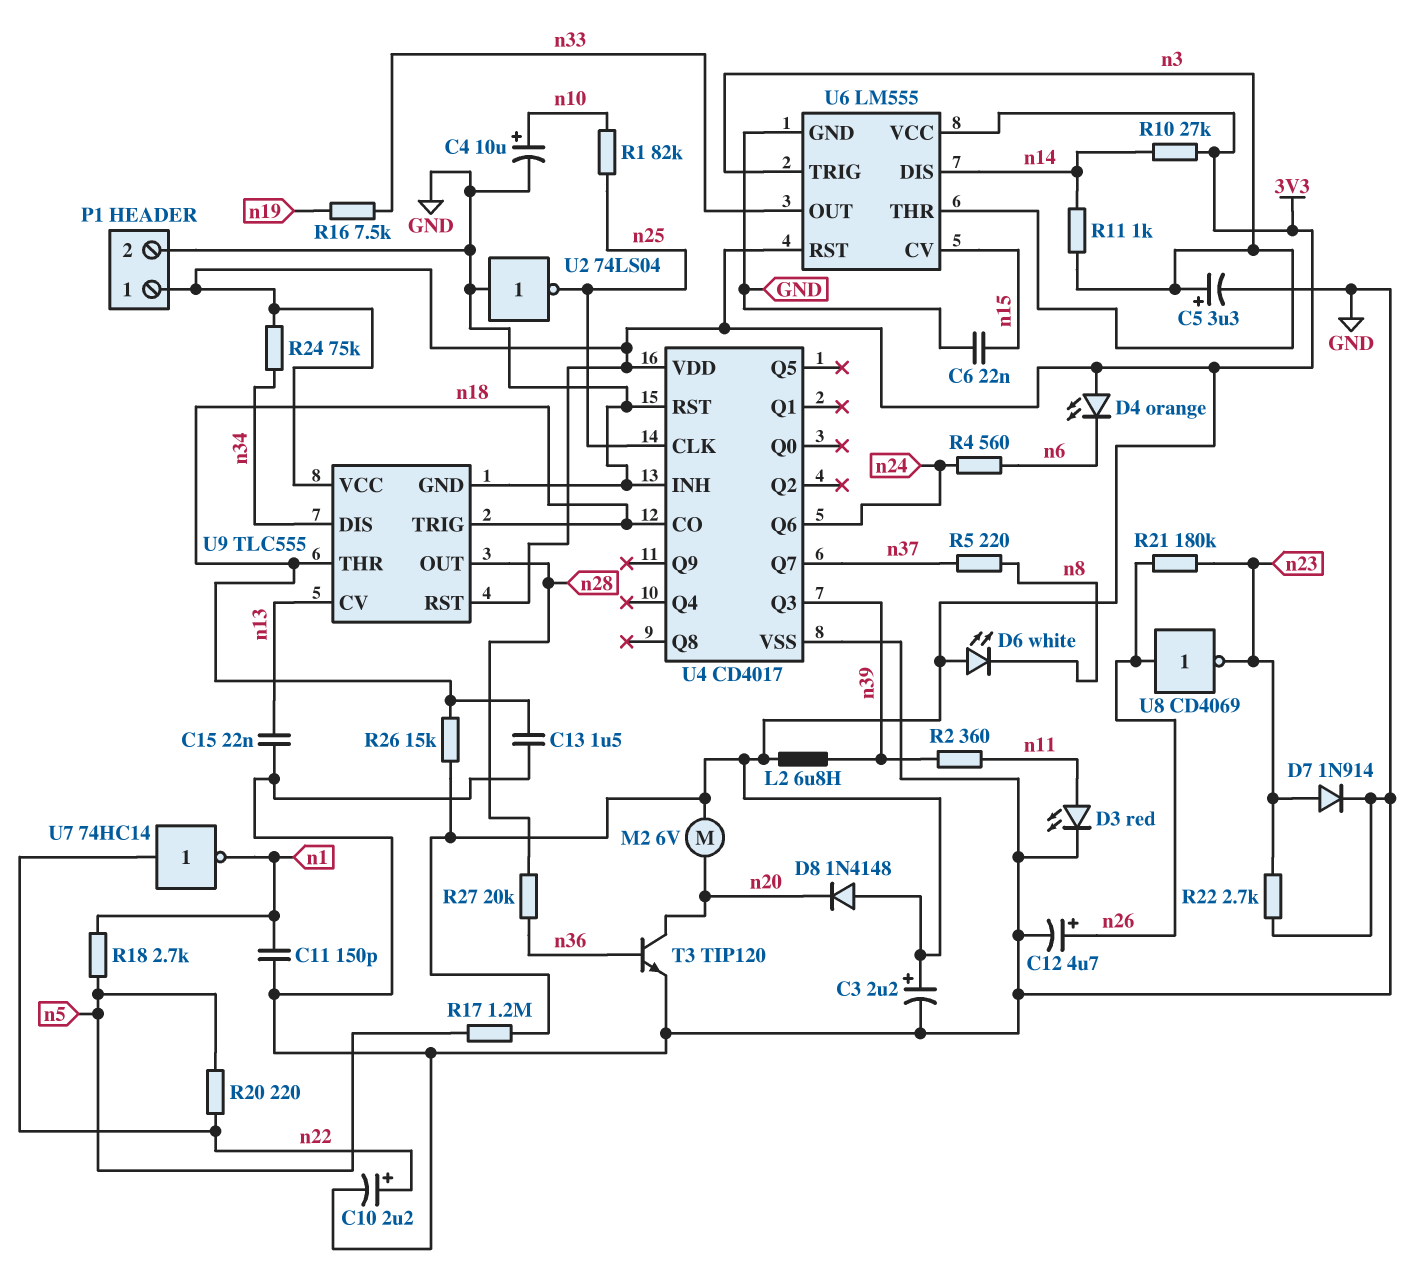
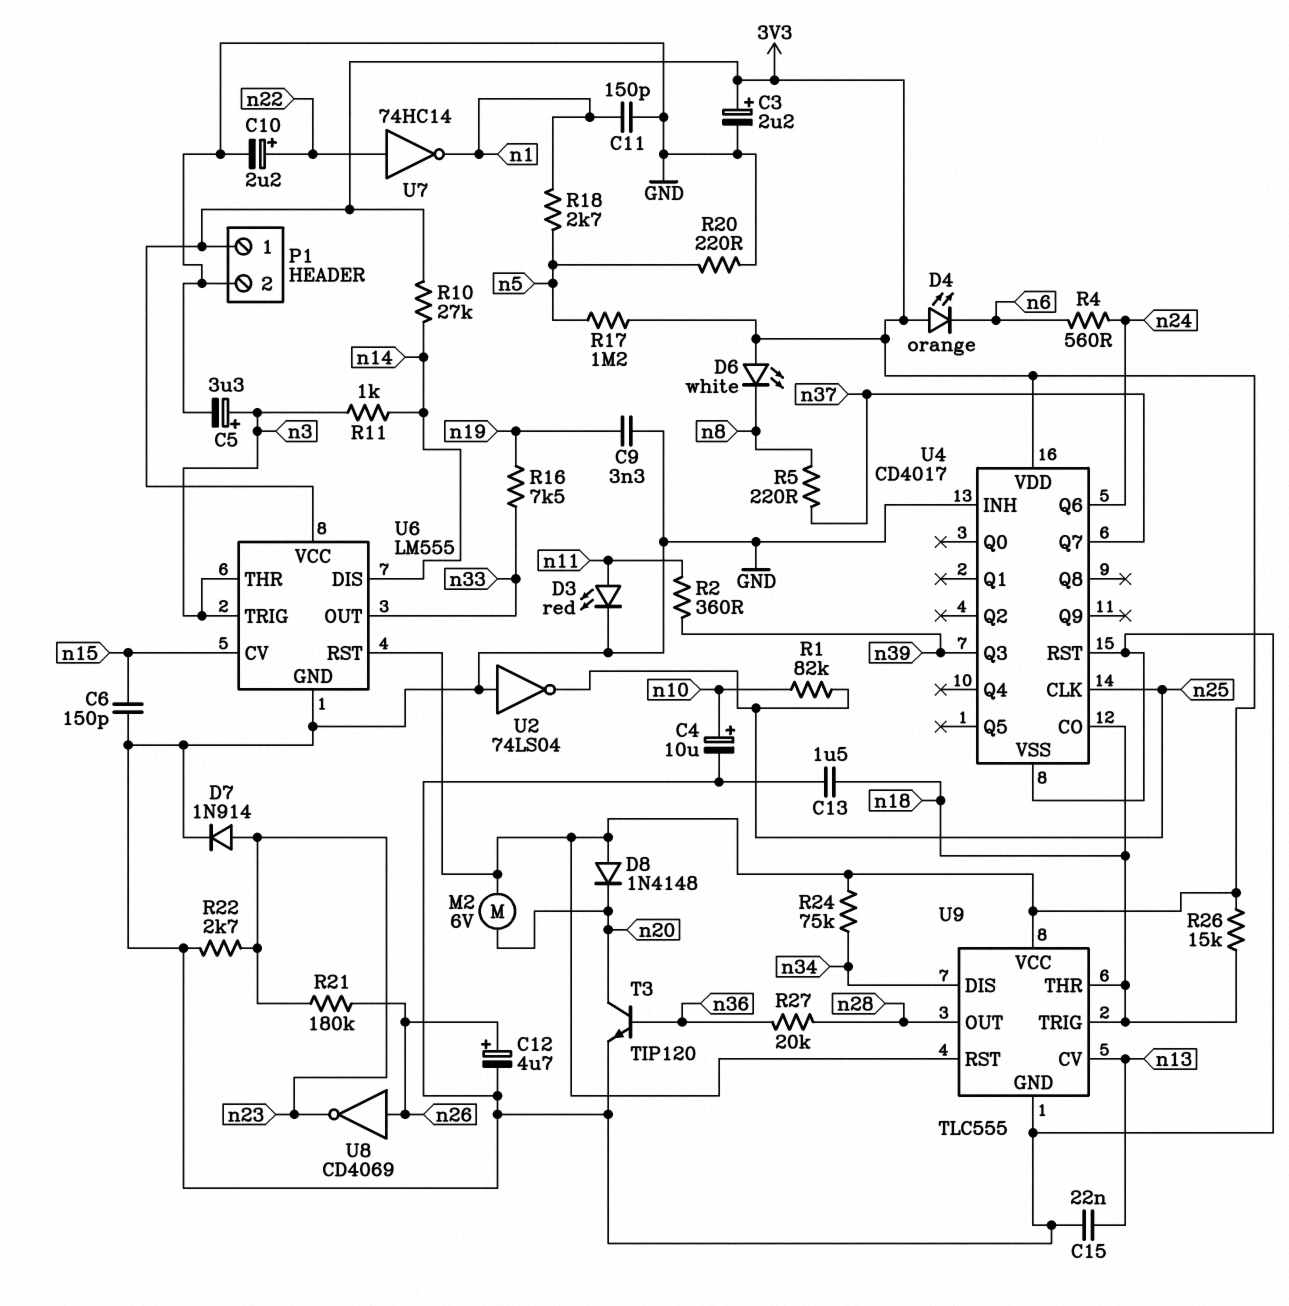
C6: 22nF (GND, n15) -> 150pF (GND, n15)
C9: none -> 3.3nF (GND, n19)
L2: 6.8uH (3V3, n39) -> none
R20: 220 (n5, n22) -> 220 (GND, n5)

